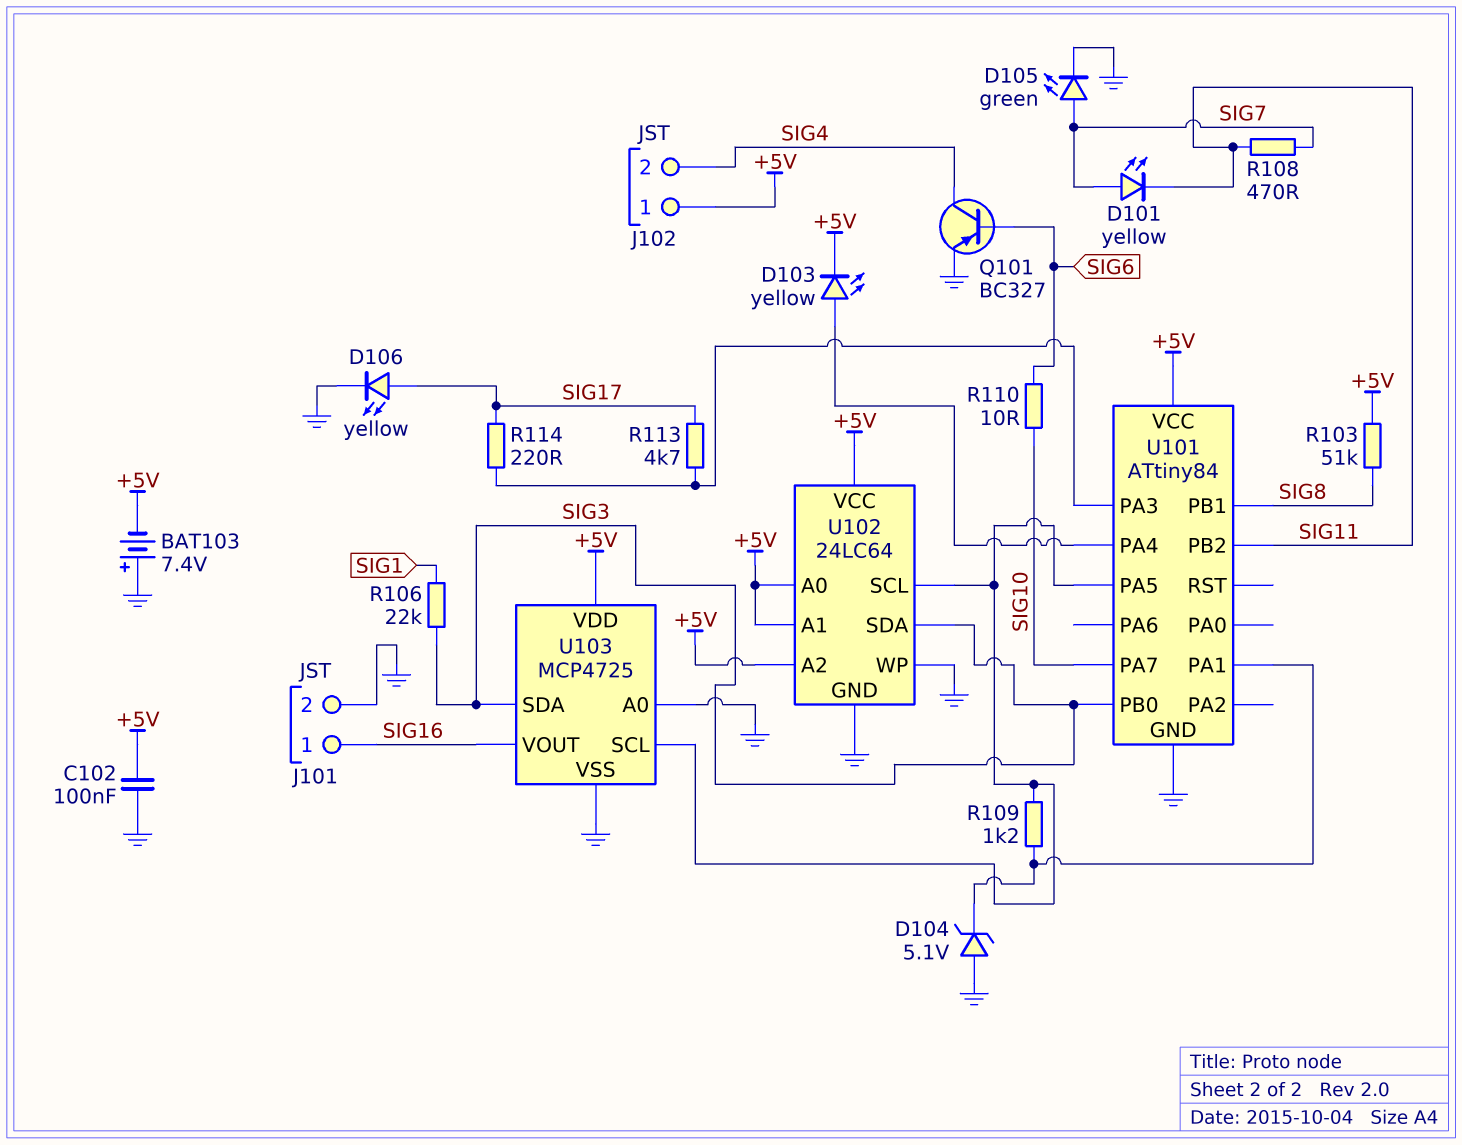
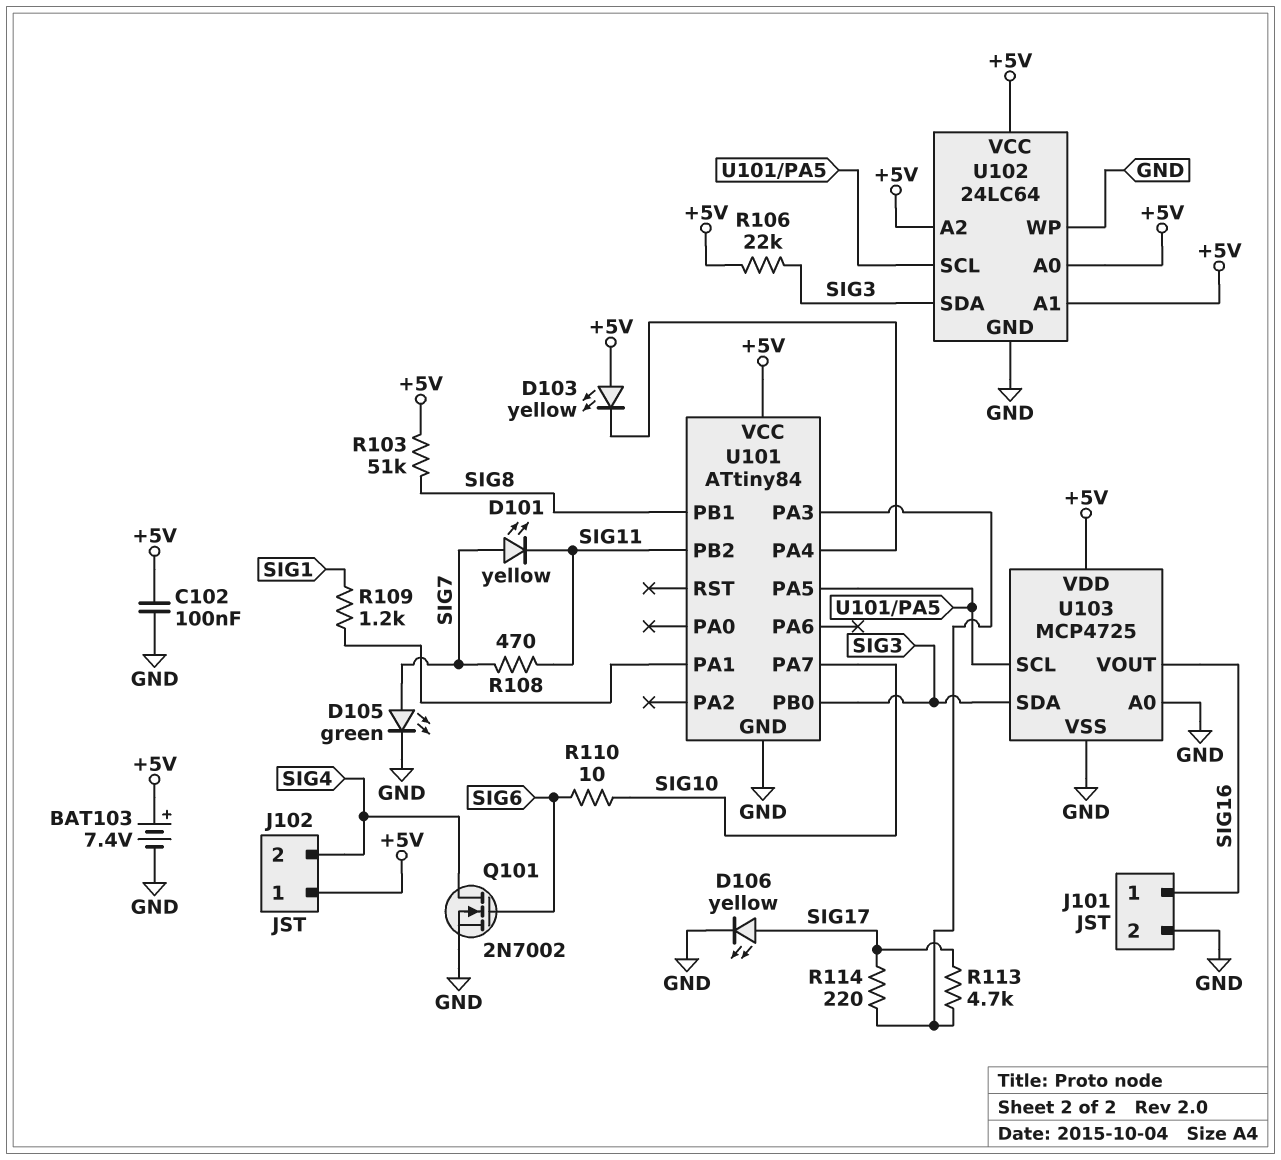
BAT103: 7.4V (plus GND, minus +5V) -> 7.4V (plus +5V, minus GND)
D103: LED yellow (A U101/PA4, K +5V) -> LED yellow (A +5V, K U101/PA4)
D104: zener 5.1V (A GND, K U101/PA1) -> none
Q101: PNP BC327 (B SIG6, C SIG4, E GND) -> NMOS 2N7002 (G SIG6, D SIG4, S GND)
R106: 22k (SIG1, SIG3) -> 22k (+5V, SIG3)
R109: 1.2k (U101/PA1, U101/PA5) -> 1.2k (SIG1, U101/PA1)

